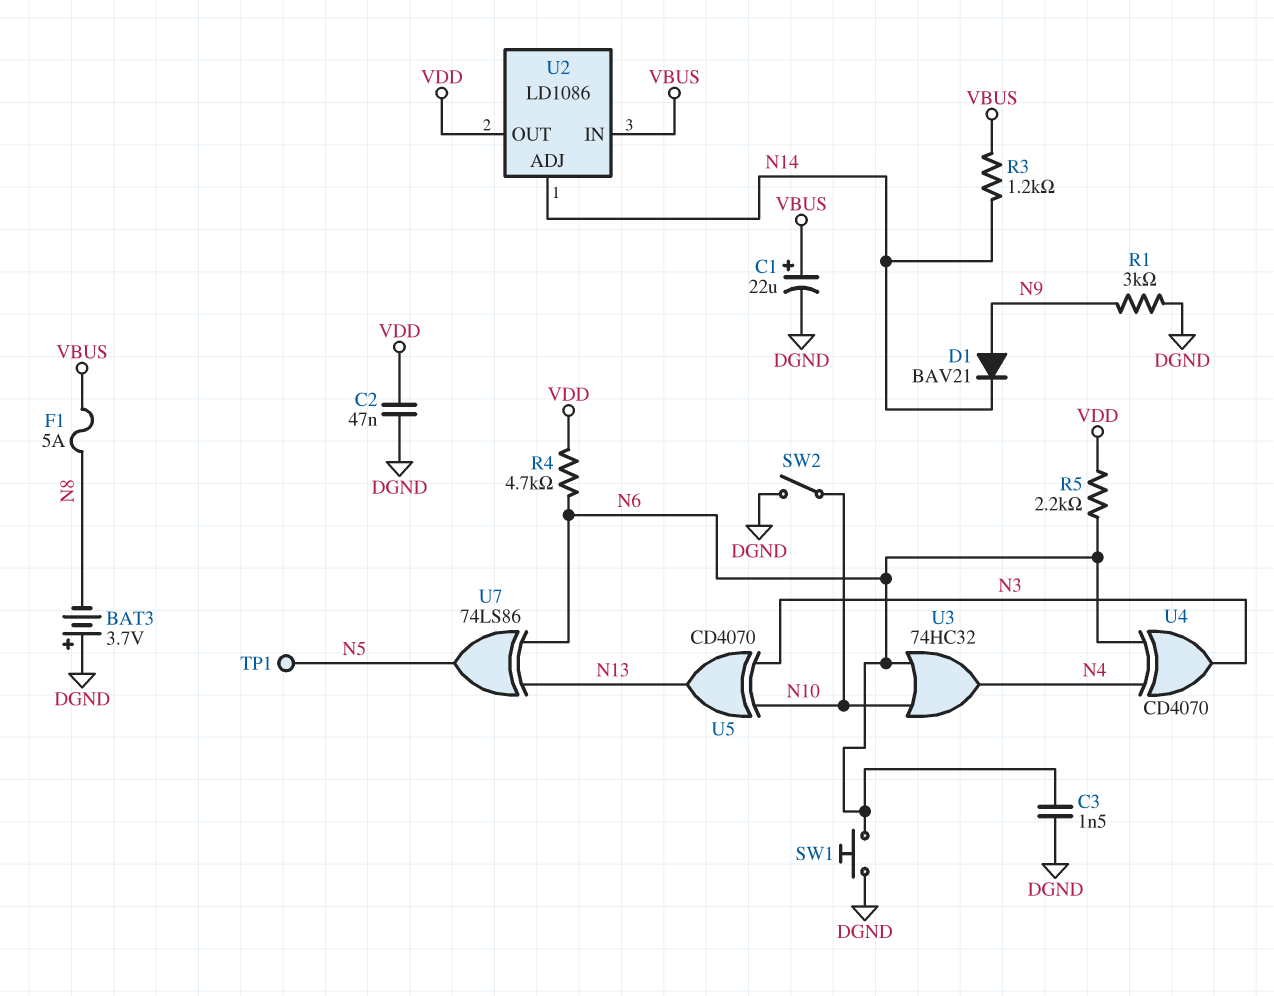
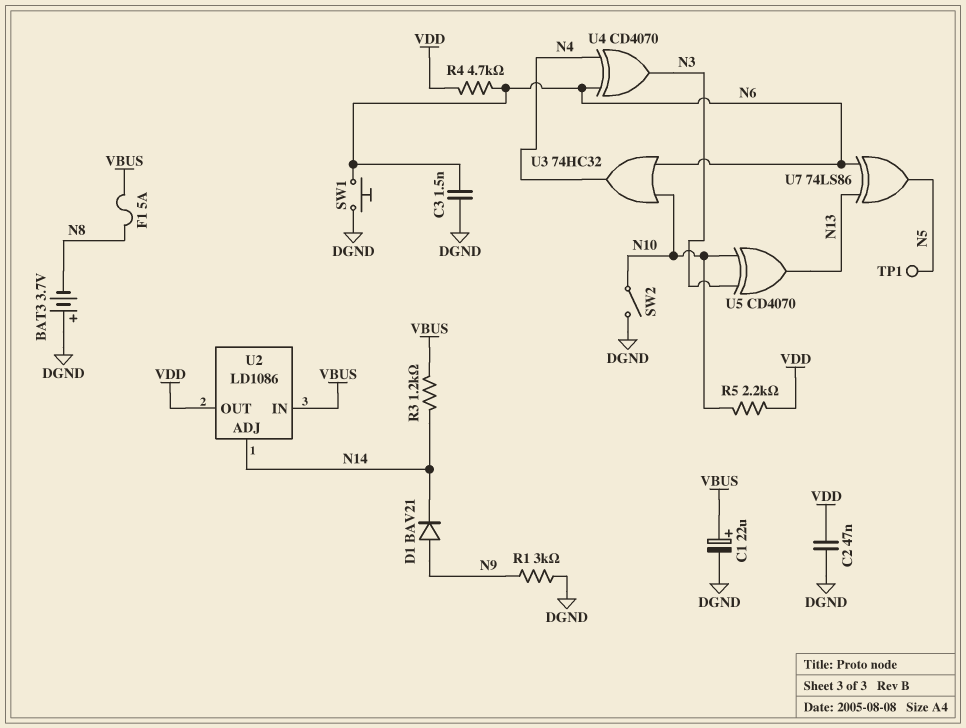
R5: 2.2k (N6, VDD) -> 2.2k (N10, VDD)

